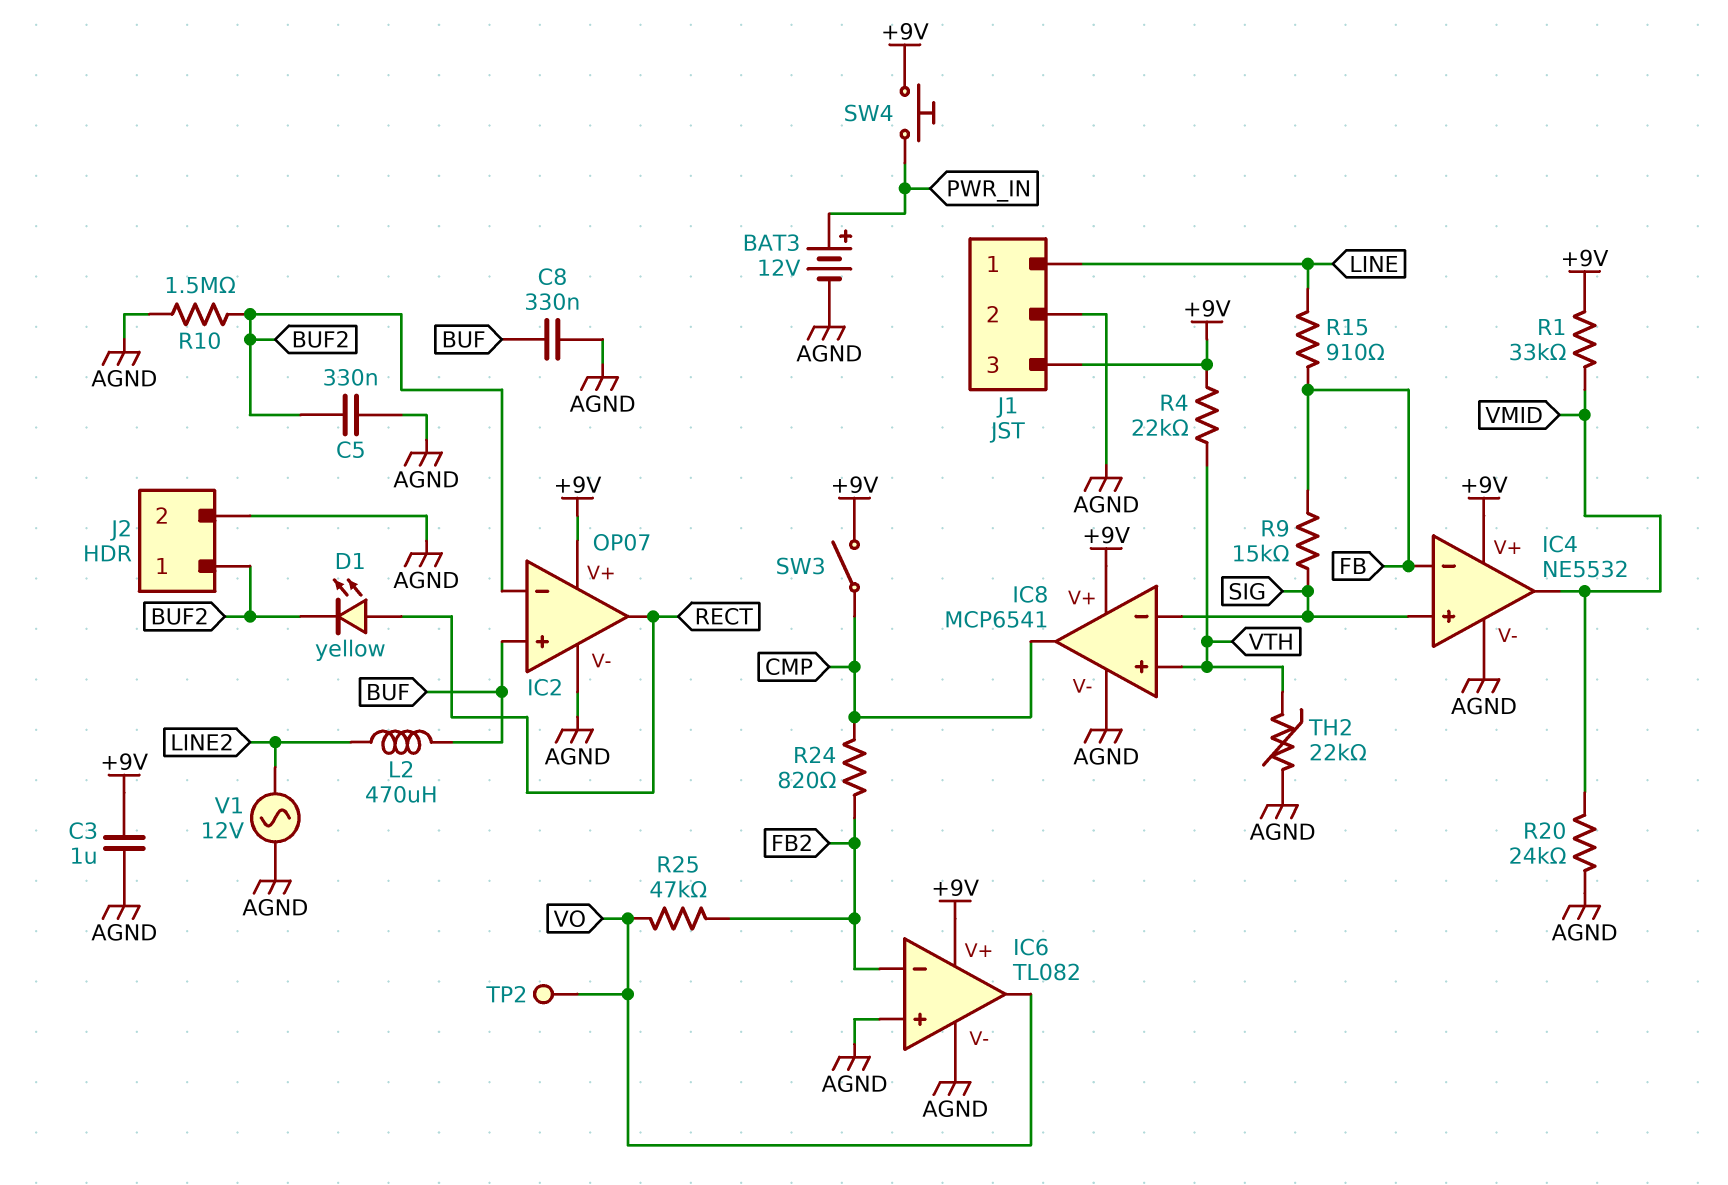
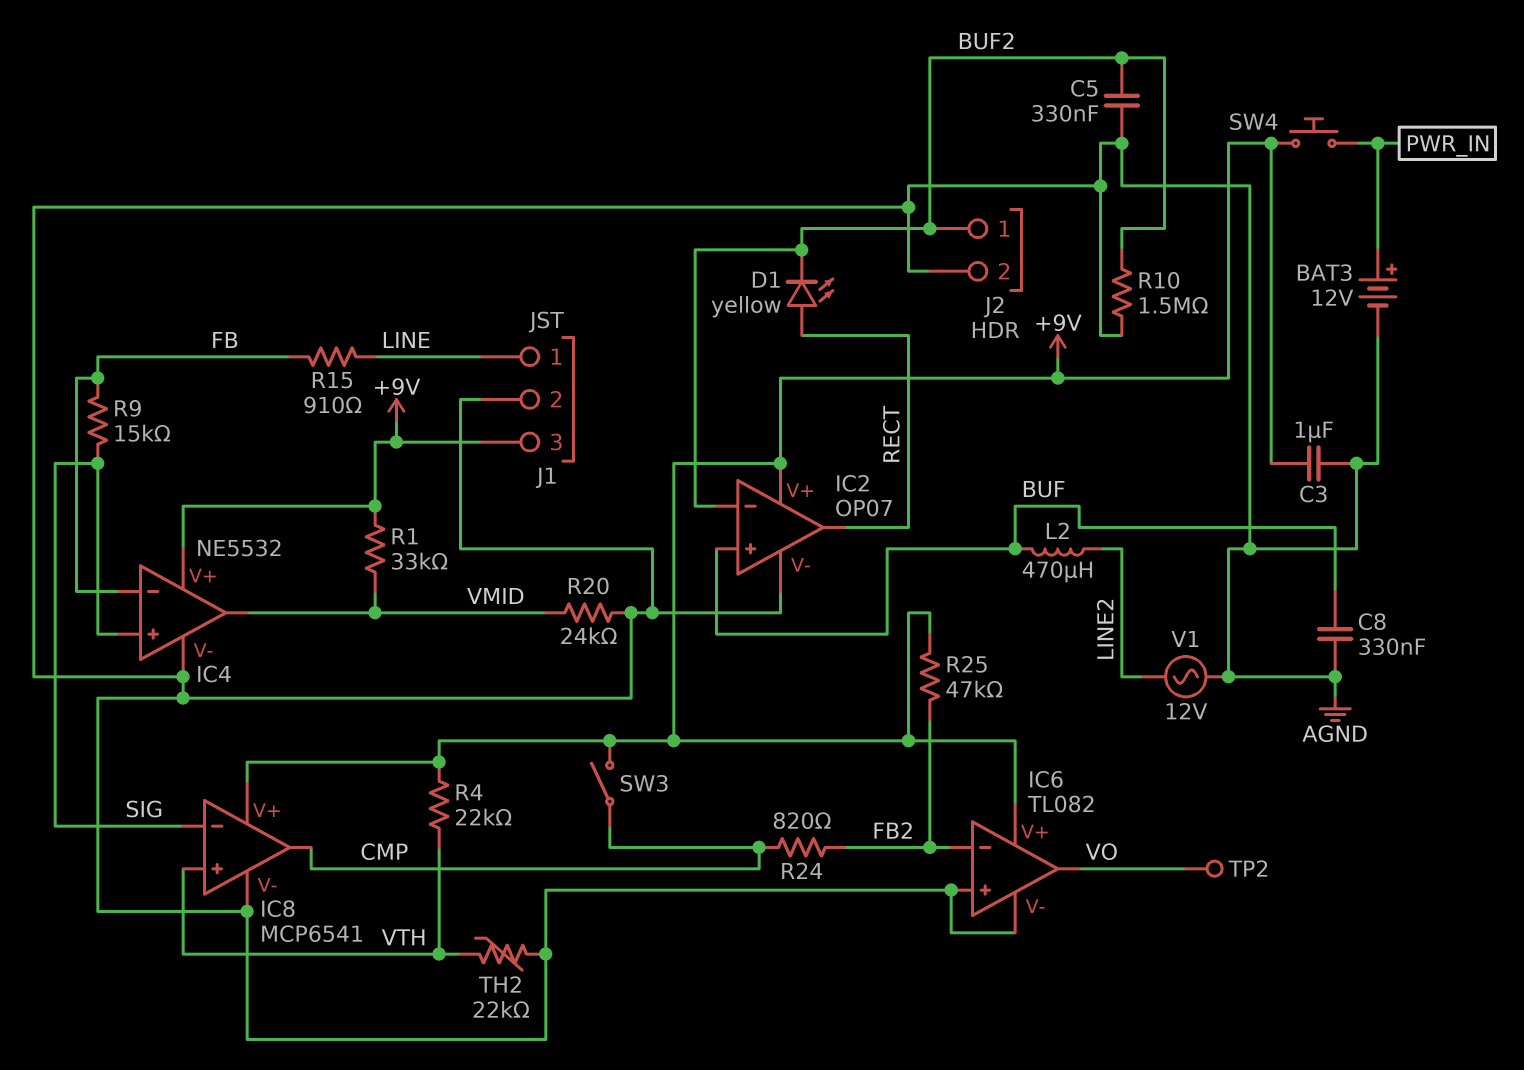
R25: 47k (FB2, VO) -> 47k (+9V, FB2)

